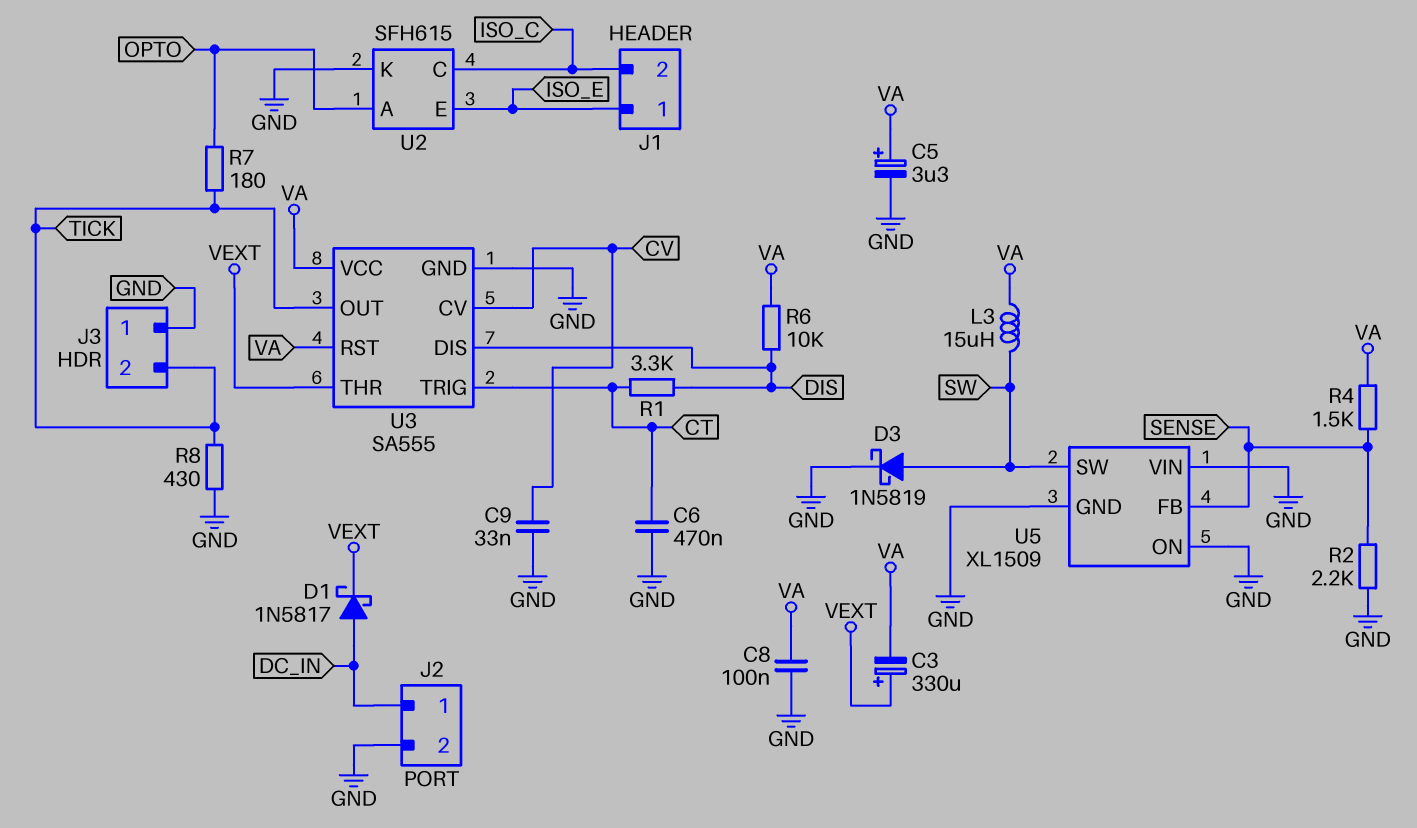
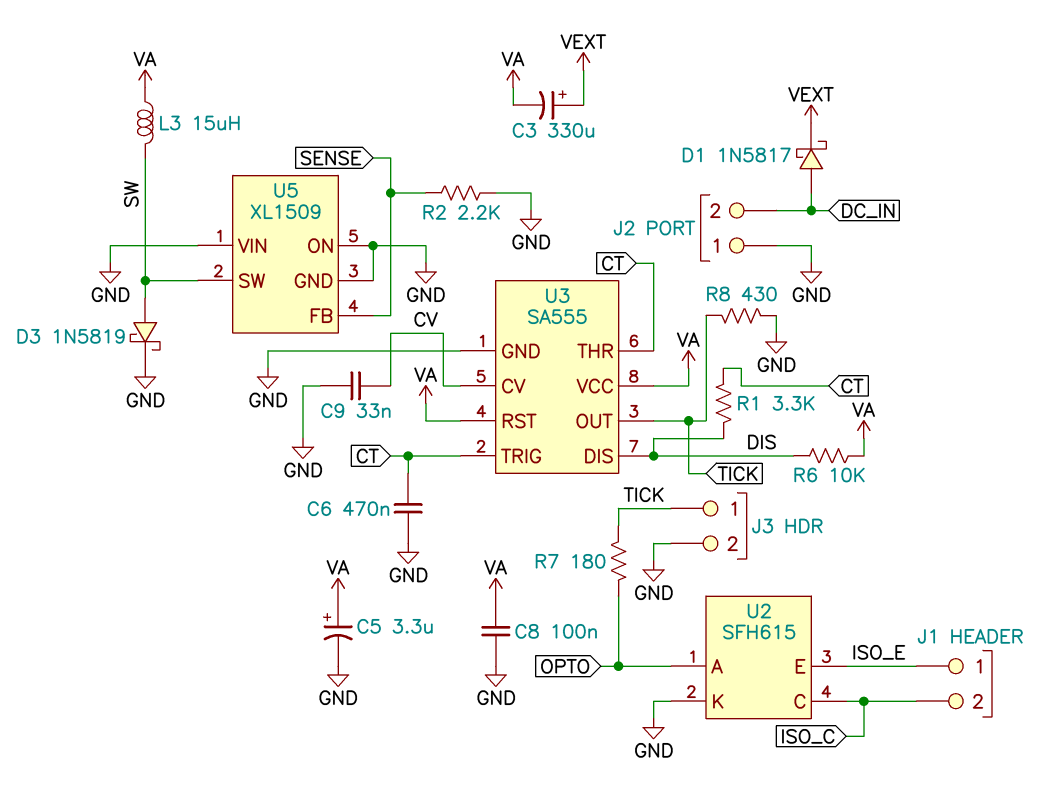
J2 pin 1: DC_IN -> GND
J2 pin 2: GND -> DC_IN
J3 pin 1: GND -> TICK
J3 pin 2: TICK -> GND
R4: 1.5k (SENSE, VA) -> none
U3 pin THR: VEXT -> CT

